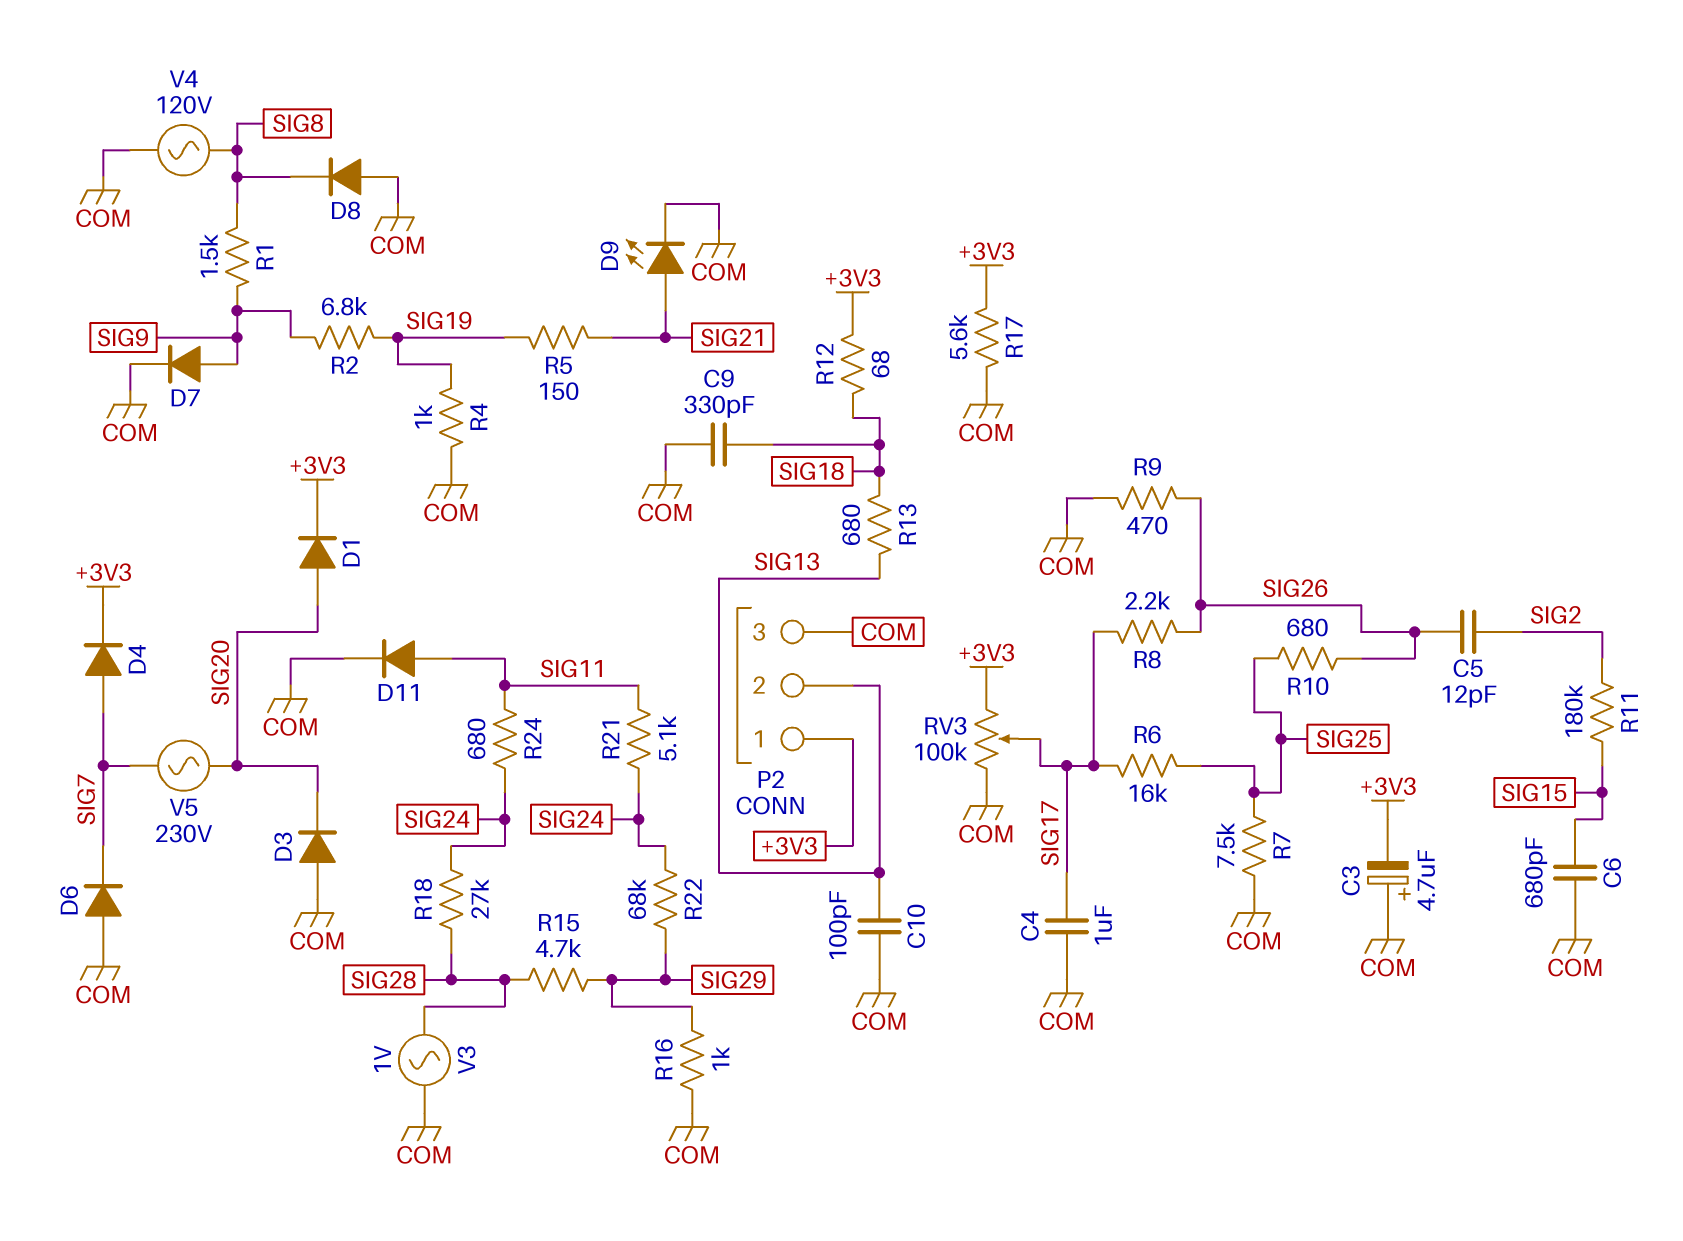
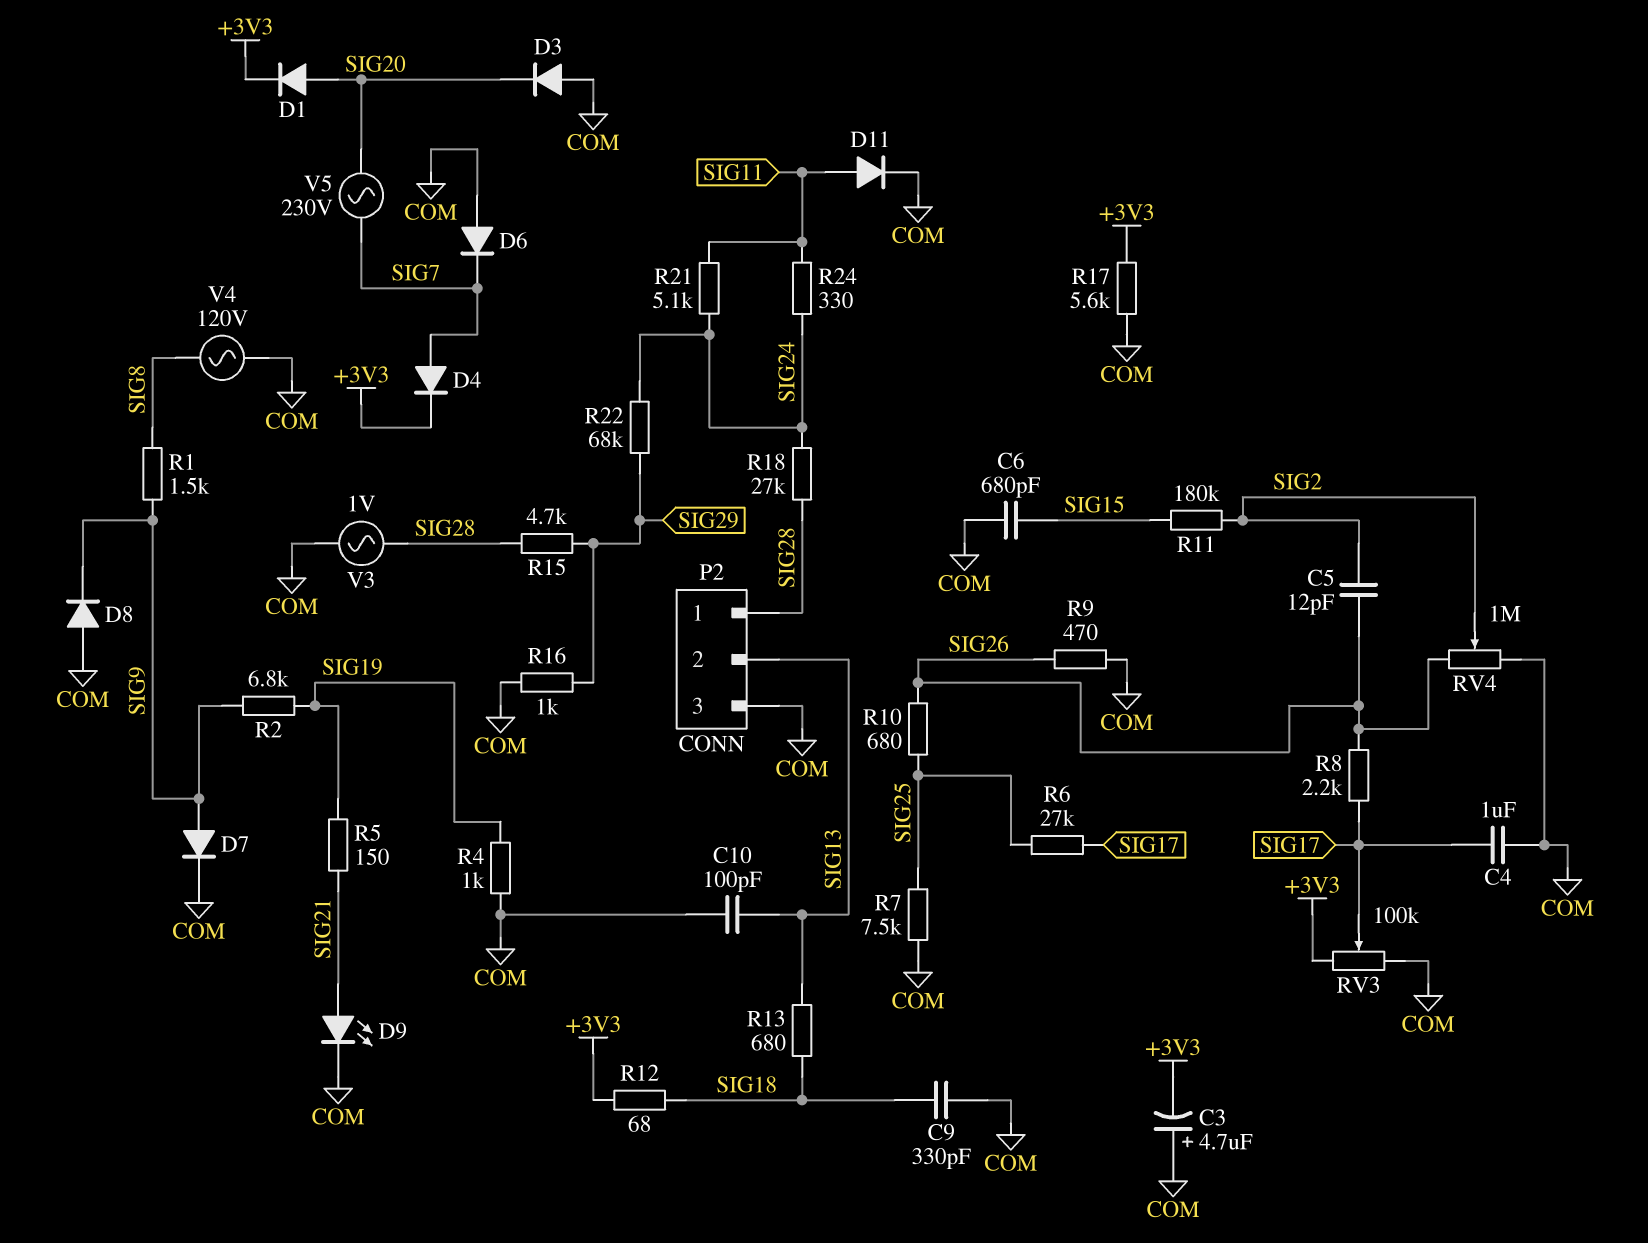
D8: diode (A COM, K SIG8) -> diode (A COM, K SIG9)
P2 pin 1: +3V3 -> SIG28
R6: 16k (SIG17, SIG25) -> 27k (SIG17, SIG25)
R24: 680 (SIG11, SIG24) -> 330 (SIG11, SIG24)
RV4: none -> 1M (COM, SIG26, wiper SIG2)

